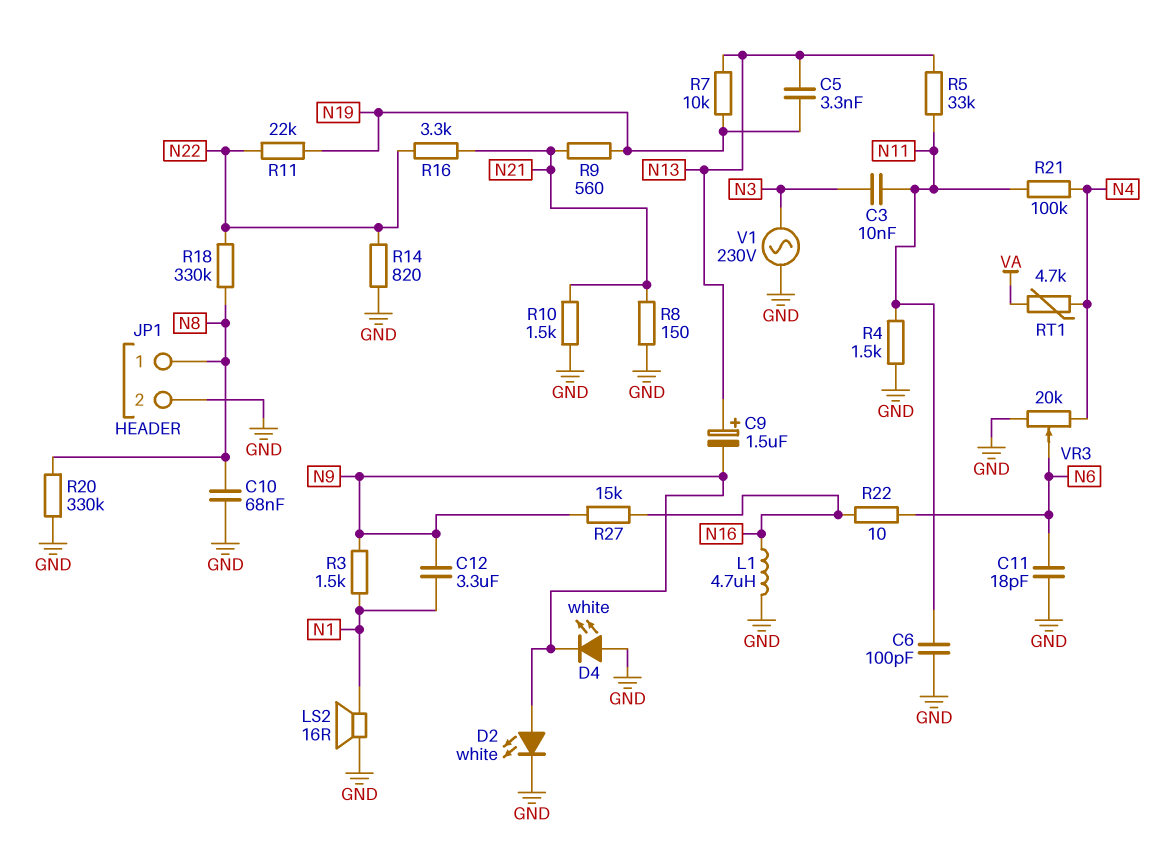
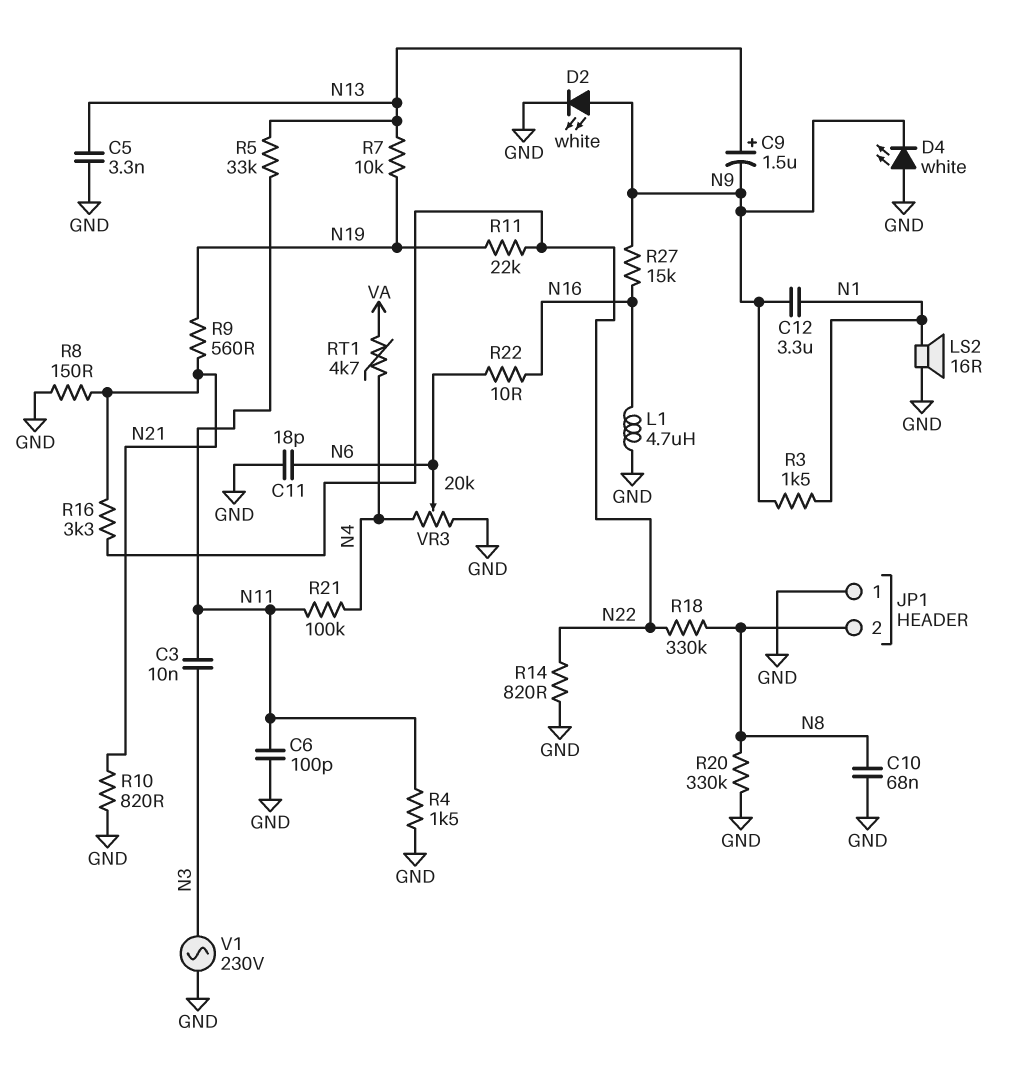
C5: 3.3nF (N13, N19) -> 3.3nF (GND, N13)
JP1 pin 1: N8 -> GND
JP1 pin 2: GND -> N8
R10: 1.5k (GND, N21) -> 820 (GND, N21)

